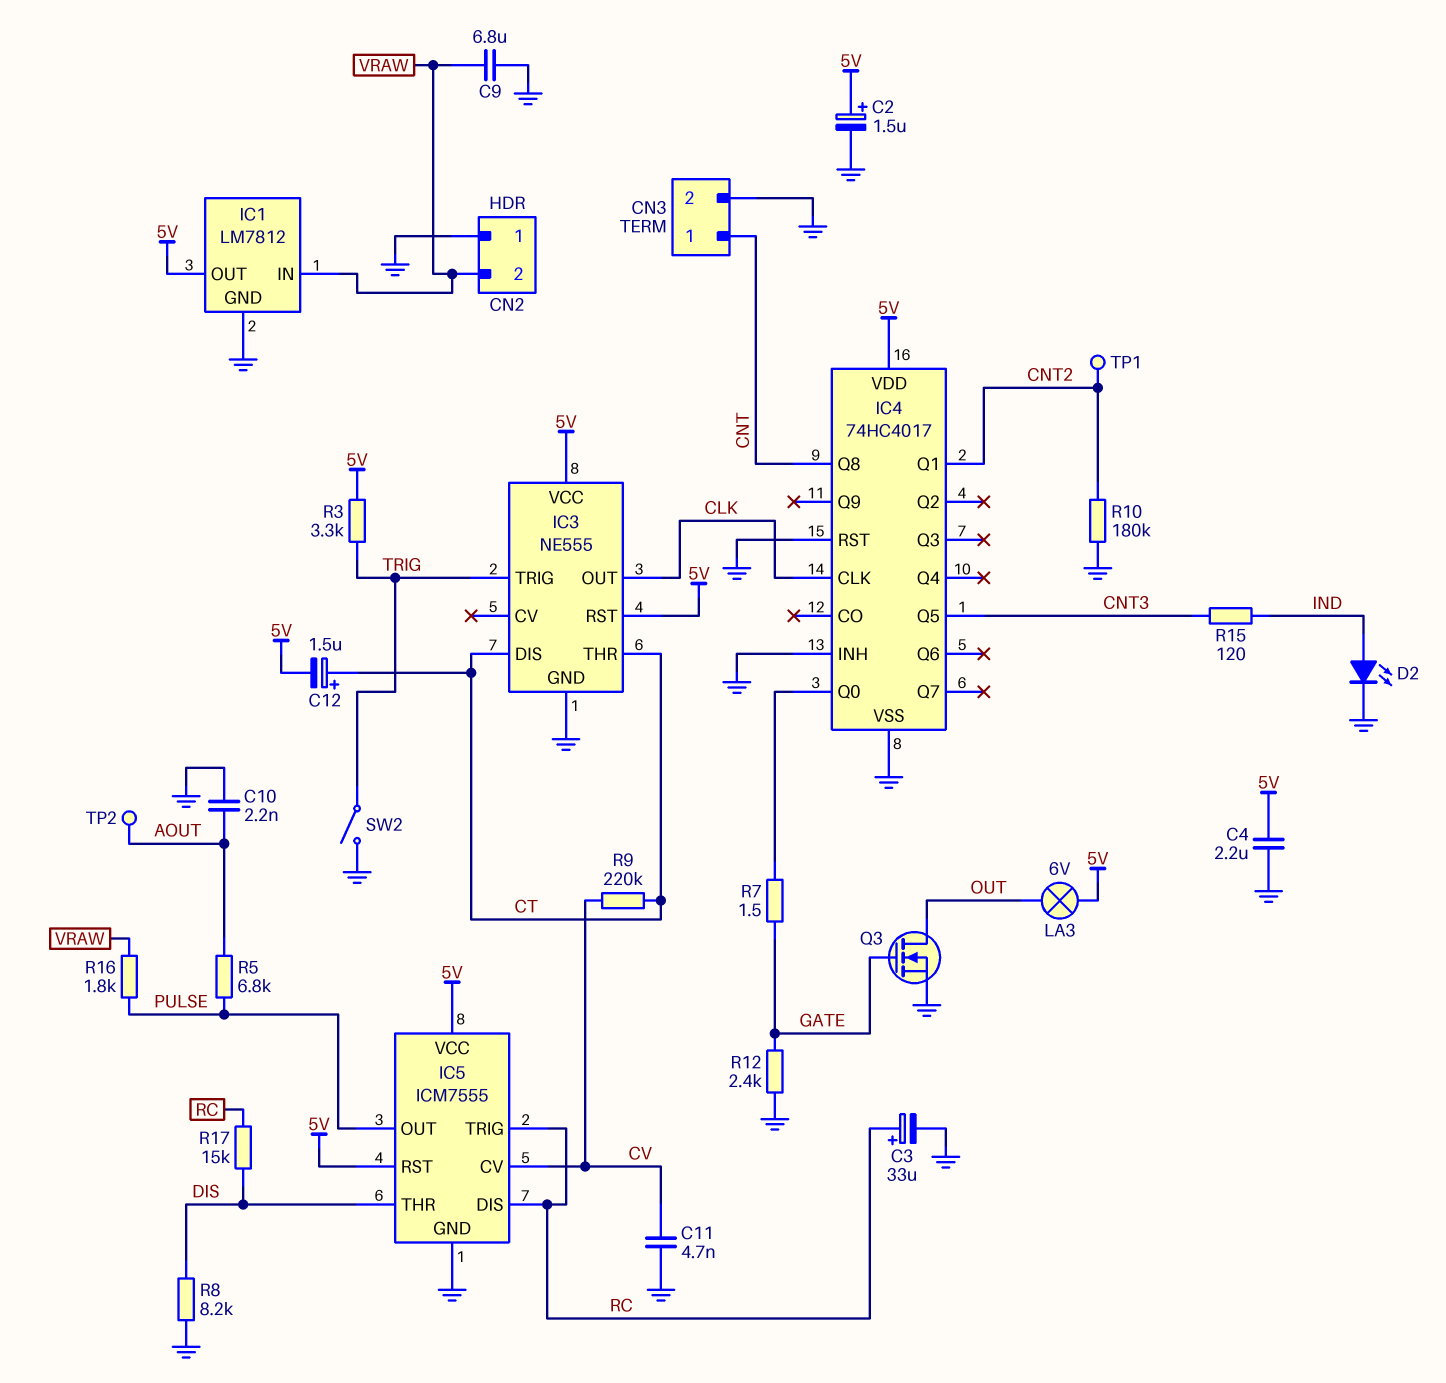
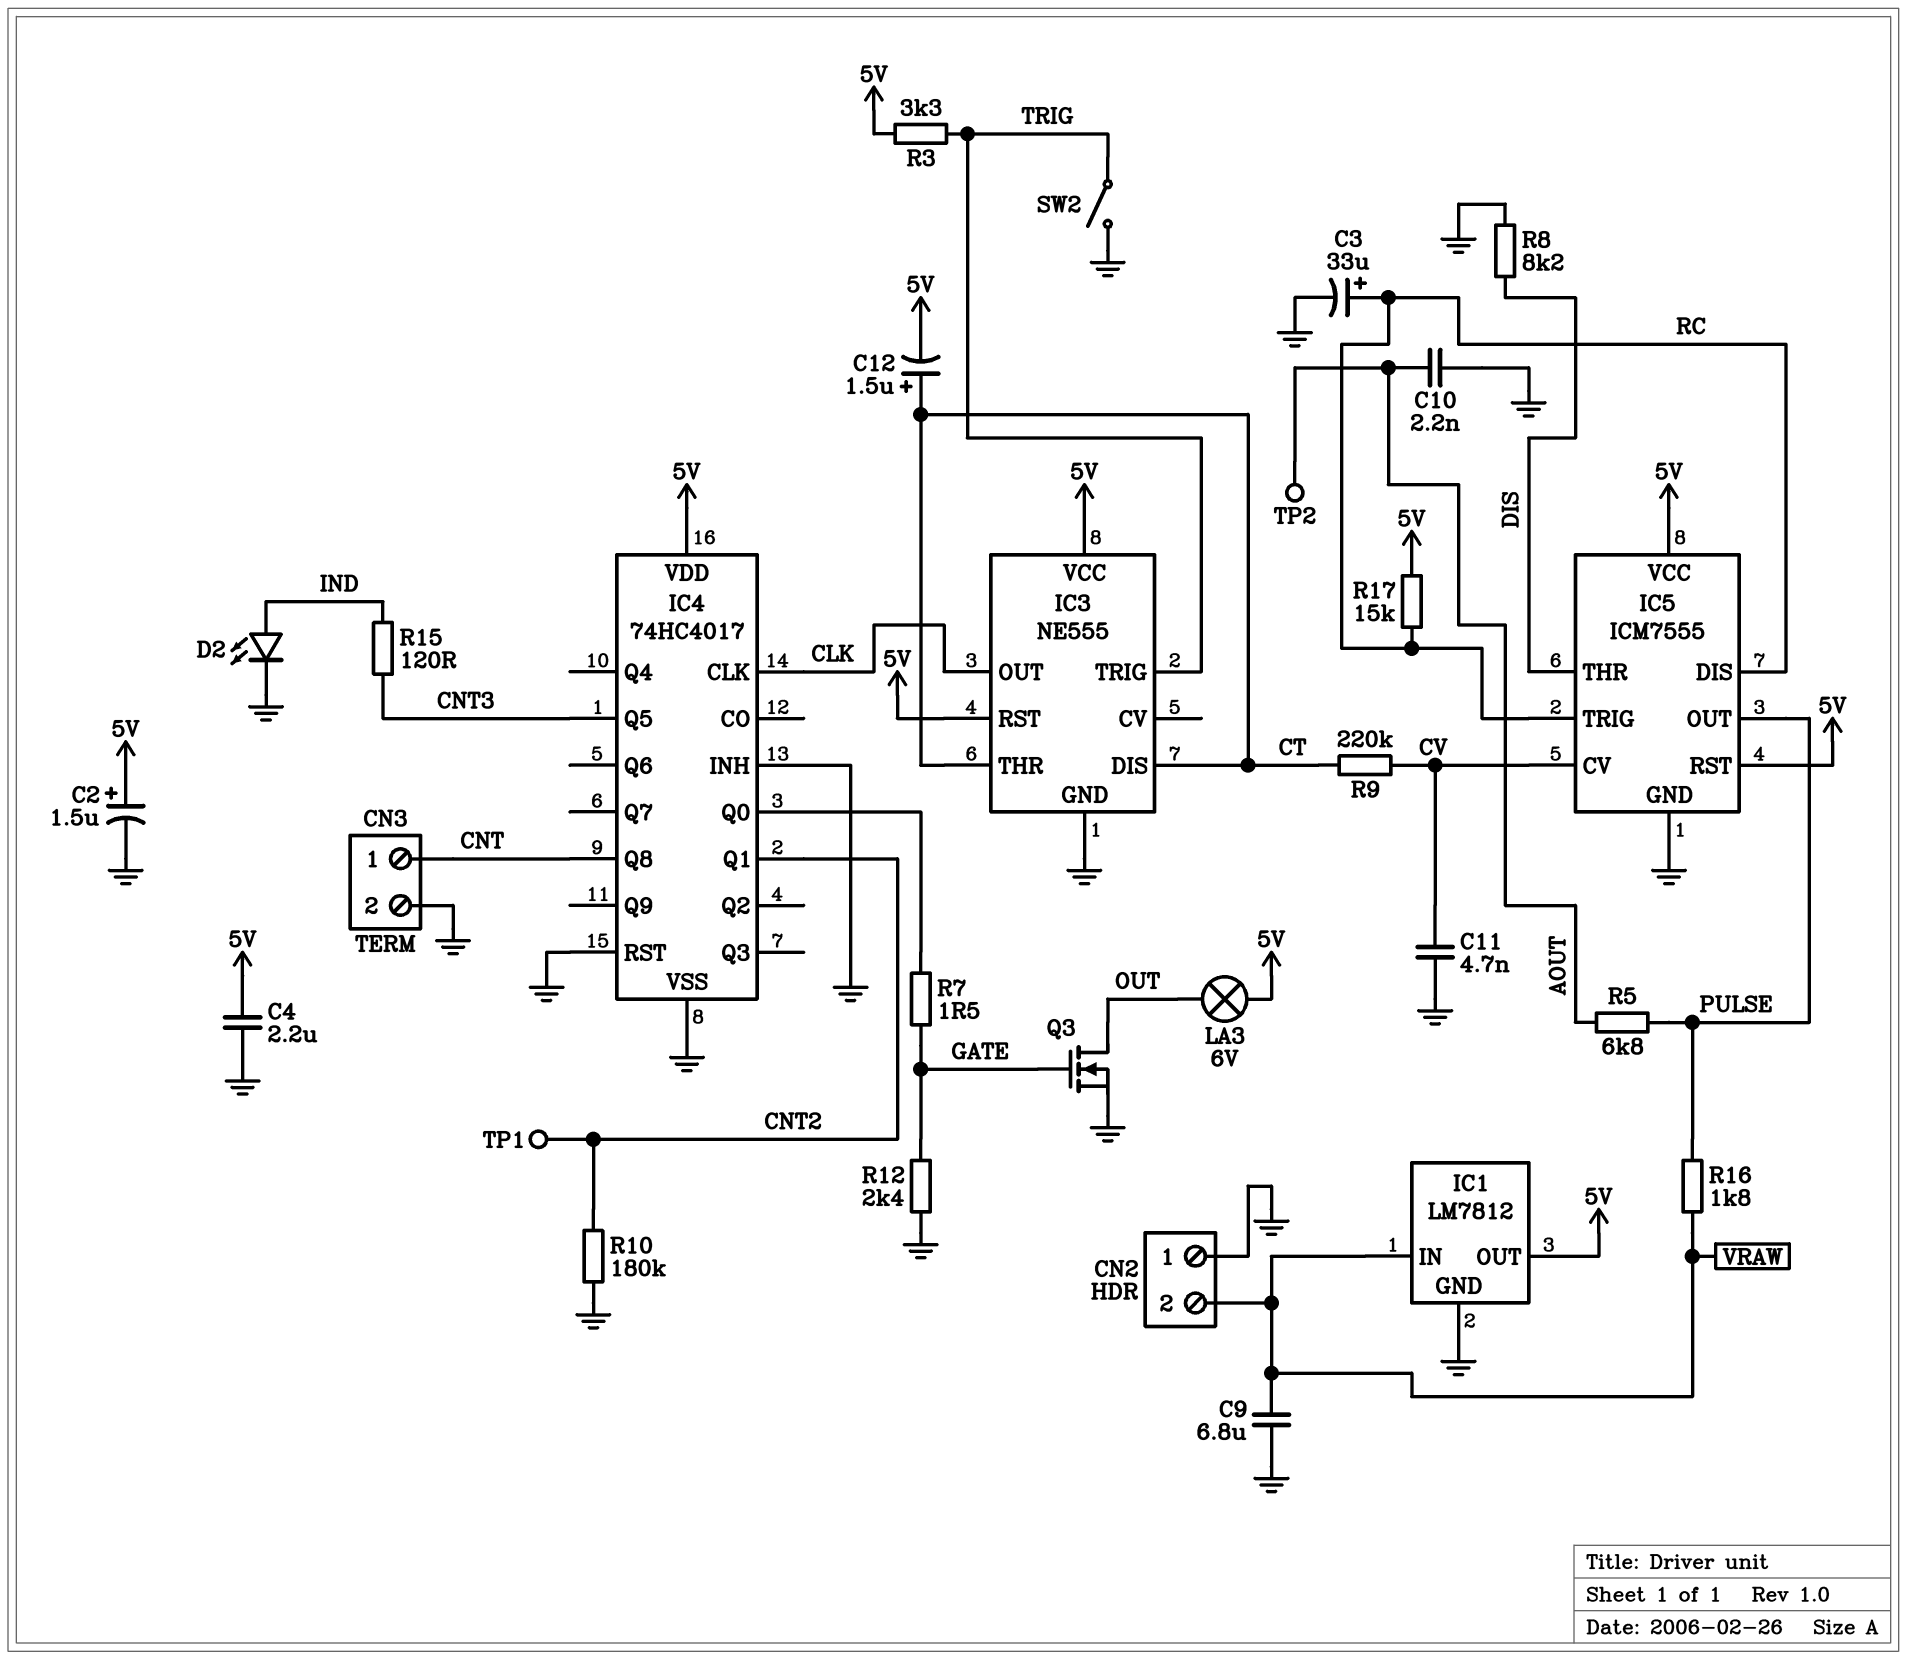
R17: 15k (DIS, RC) -> 15k (5V, RC)

